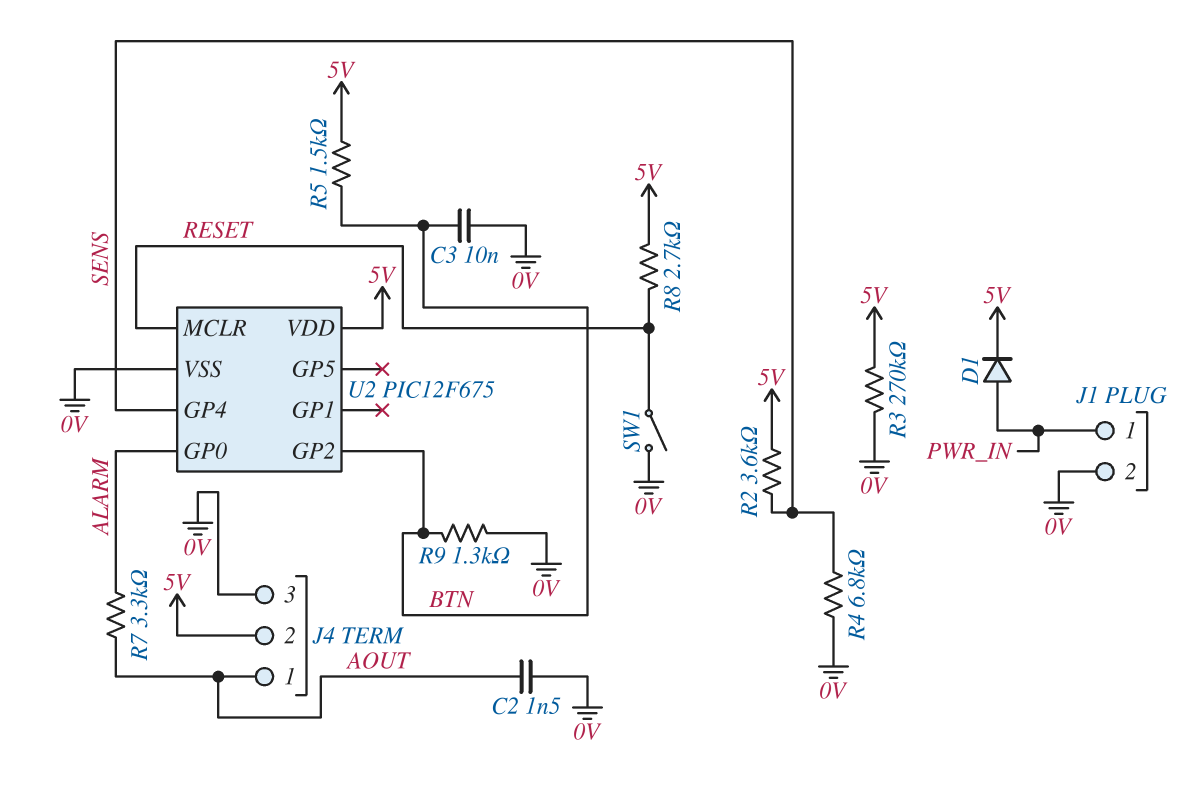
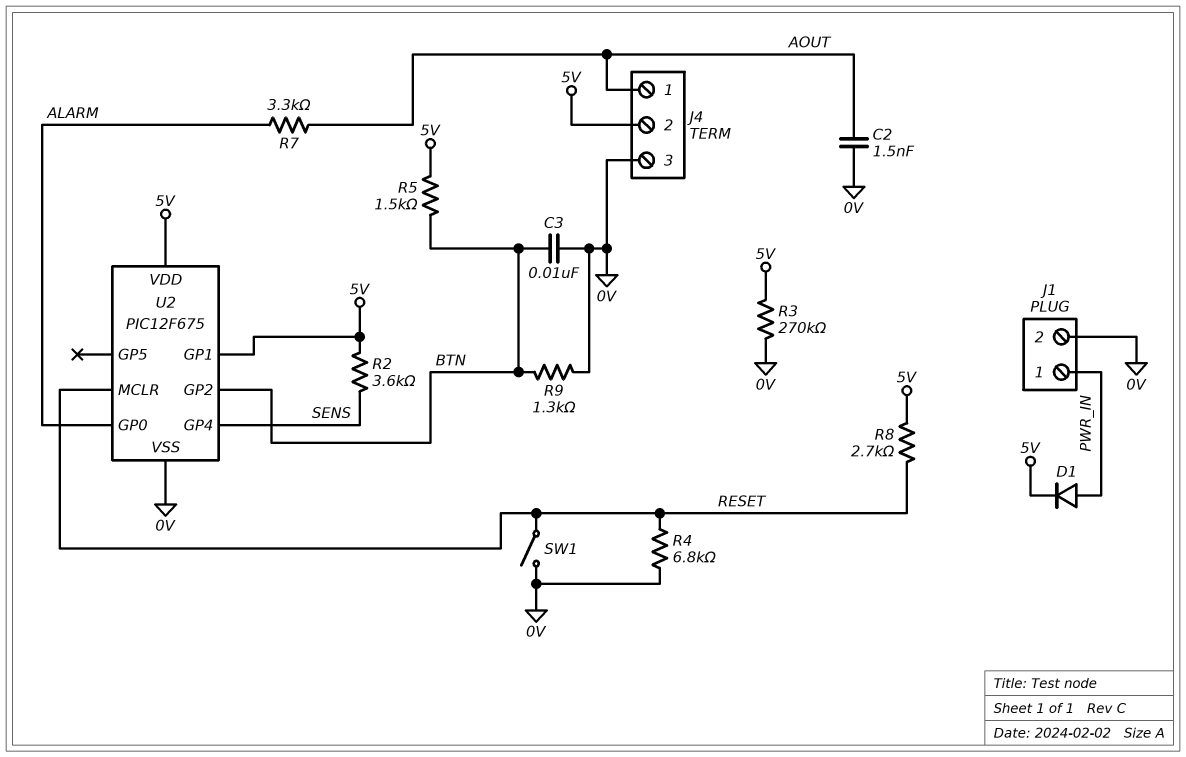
R4: 6.8k (0V, SENS) -> 6.8k (0V, RESET)
U2 pin GP1: none -> 5V

